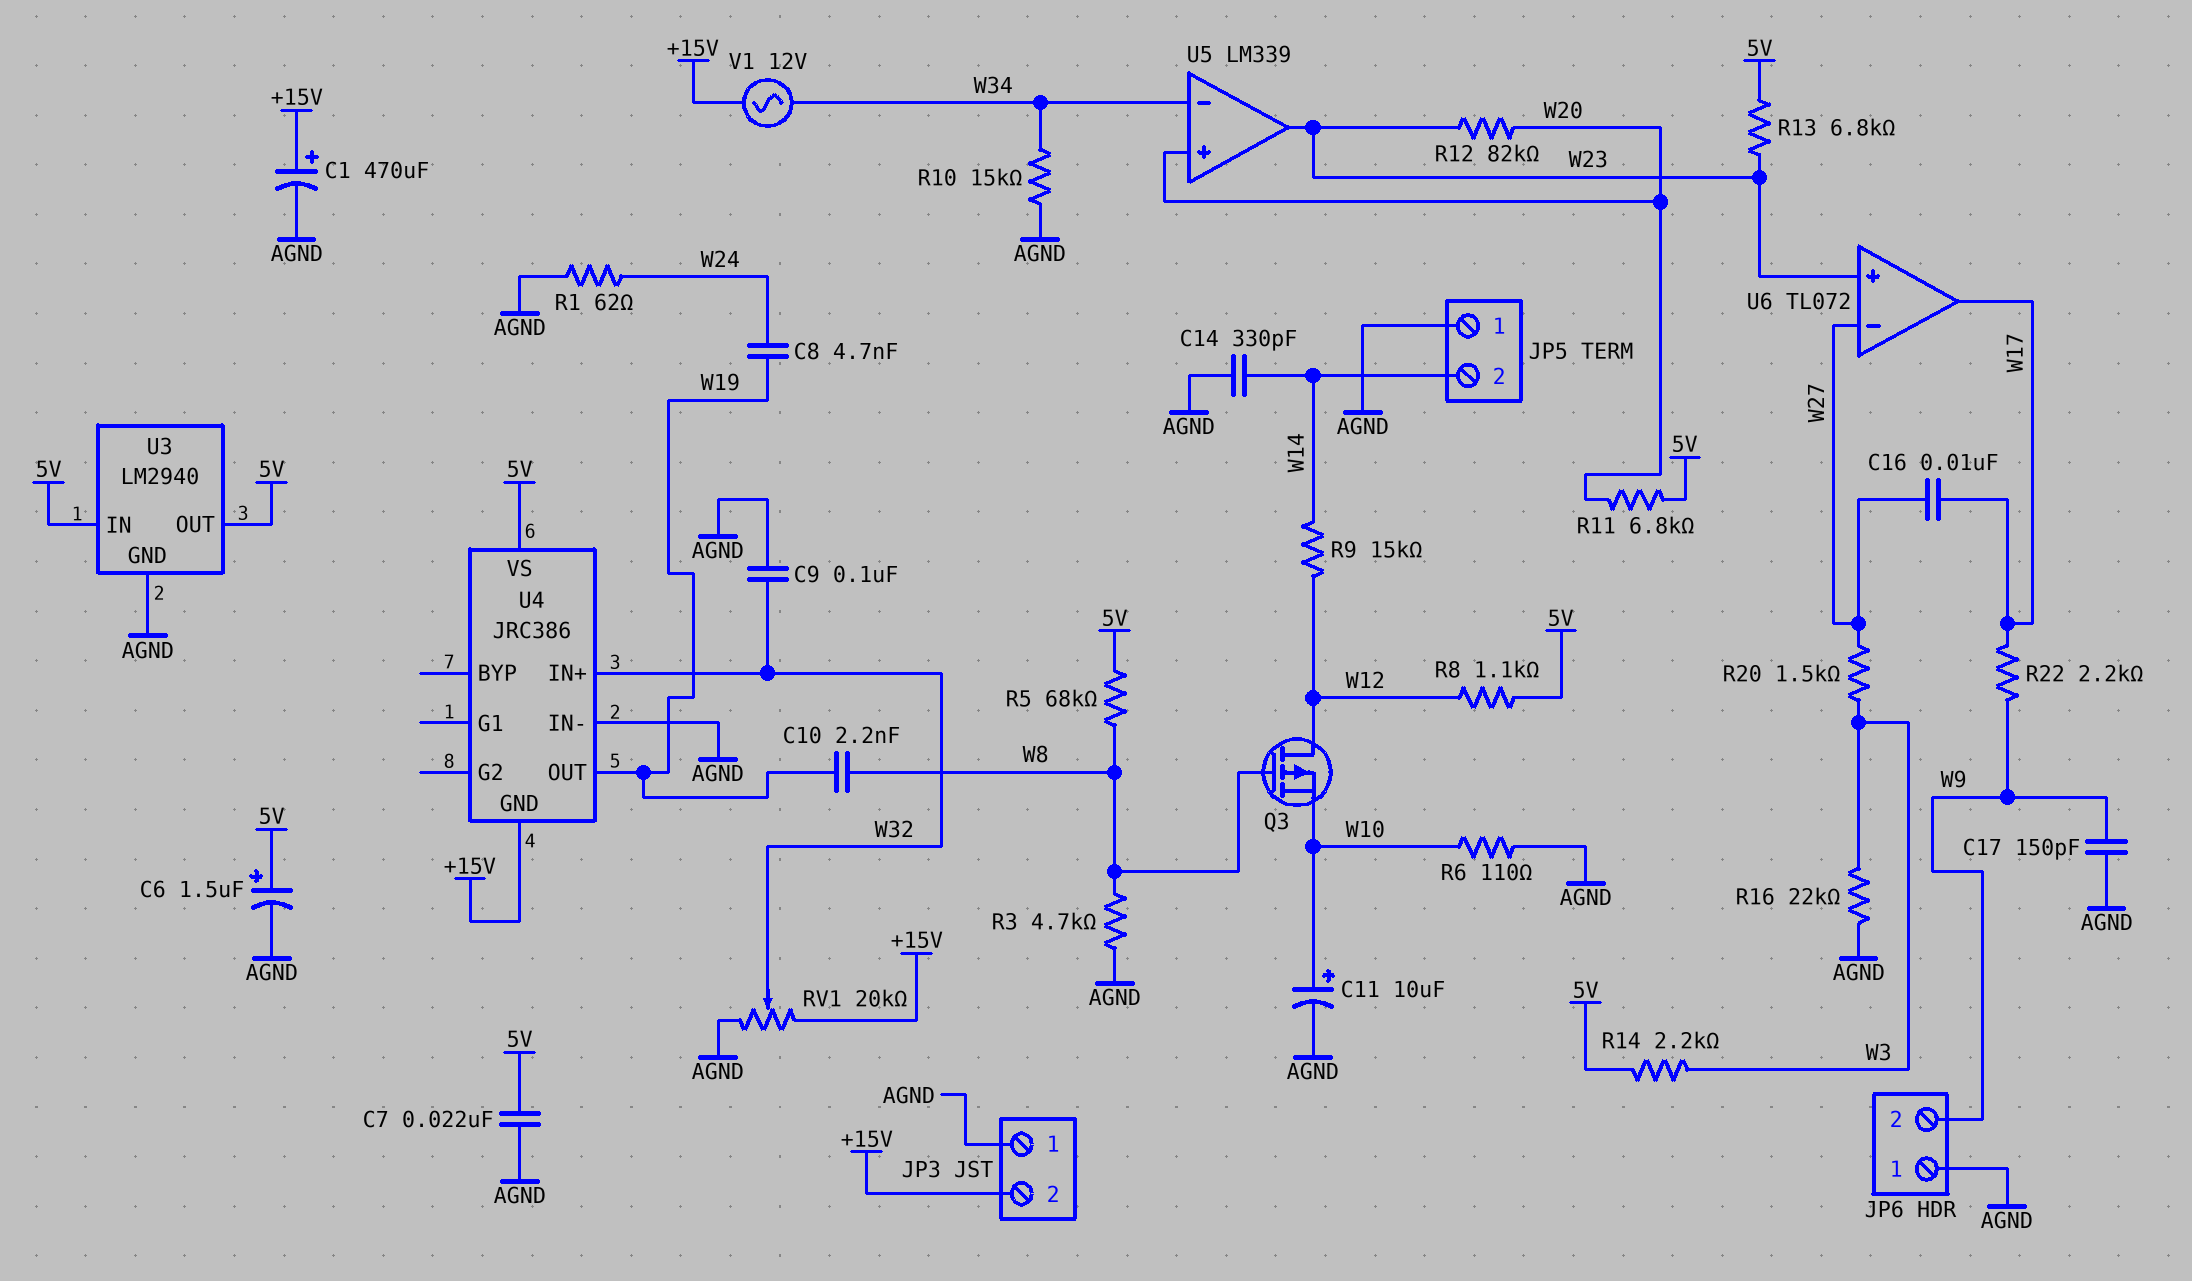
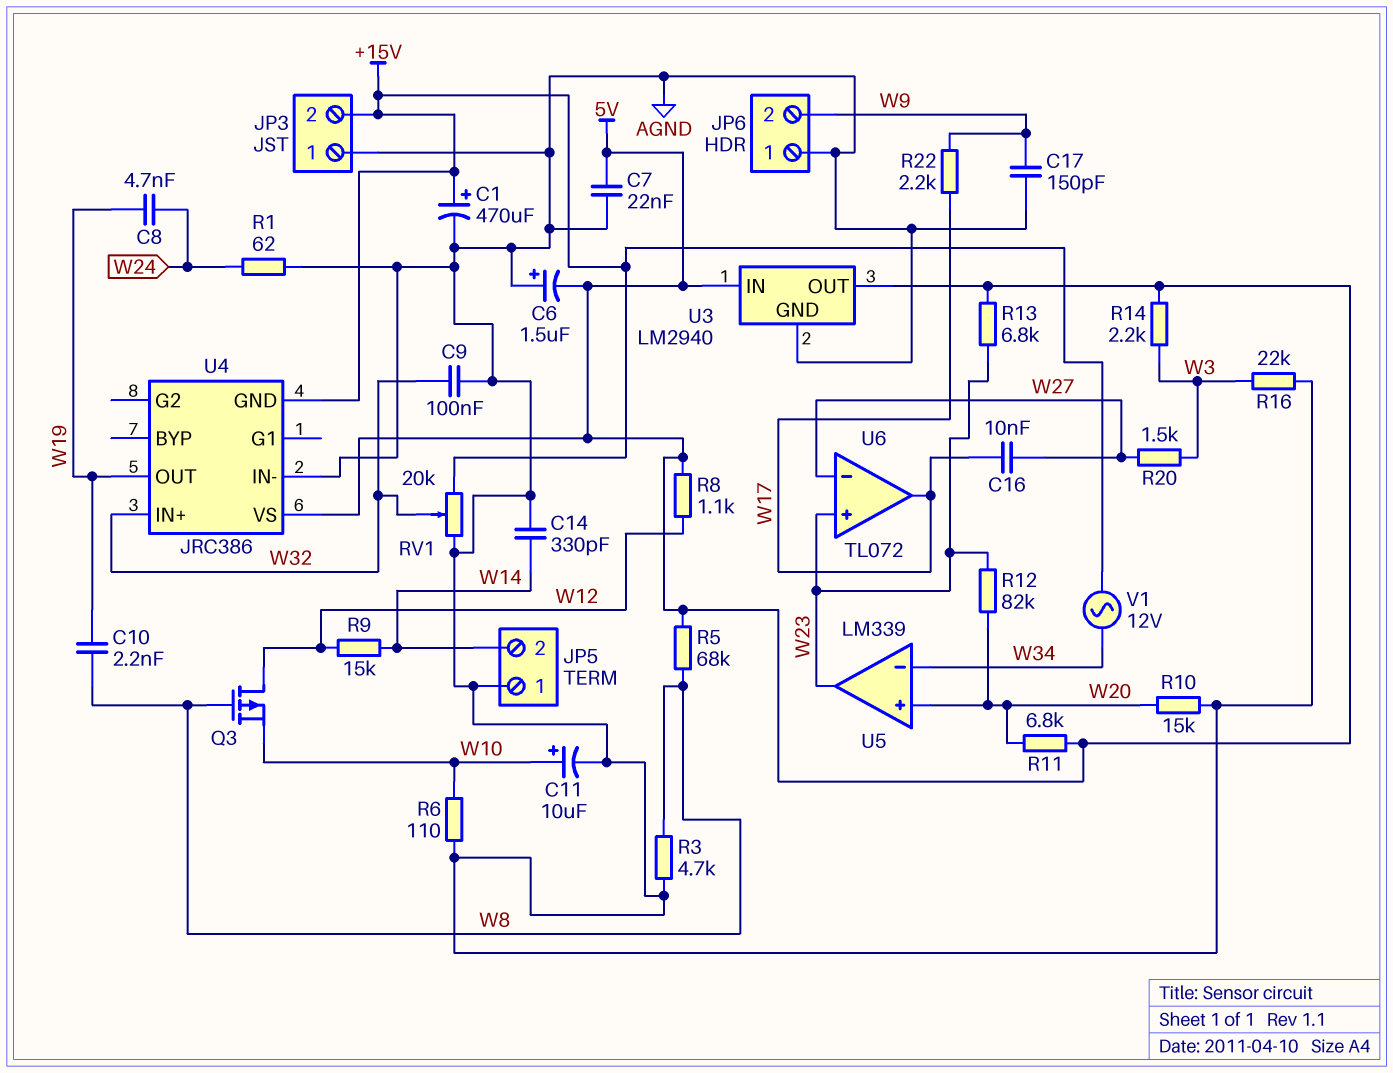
C6: 1.5uF (plus 5V, minus AGND) -> 1.5uF (plus AGND, minus 5V)
R10: 15k (AGND, W34) -> 15k (AGND, W20)

